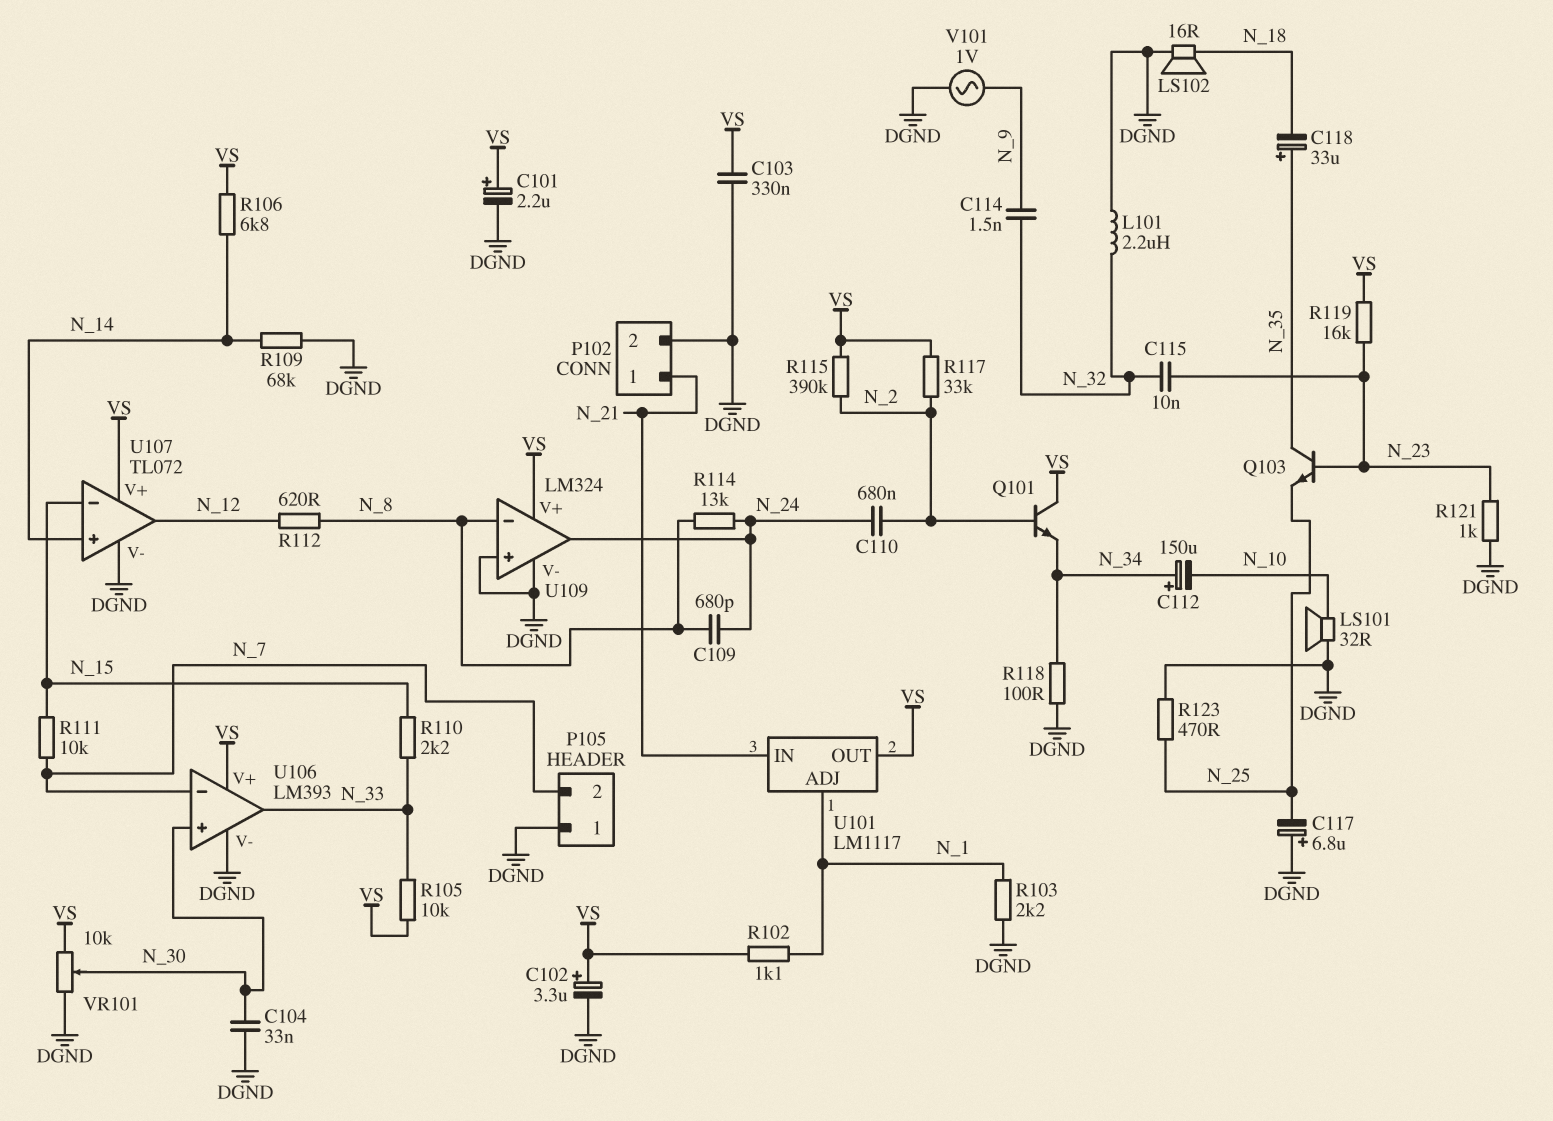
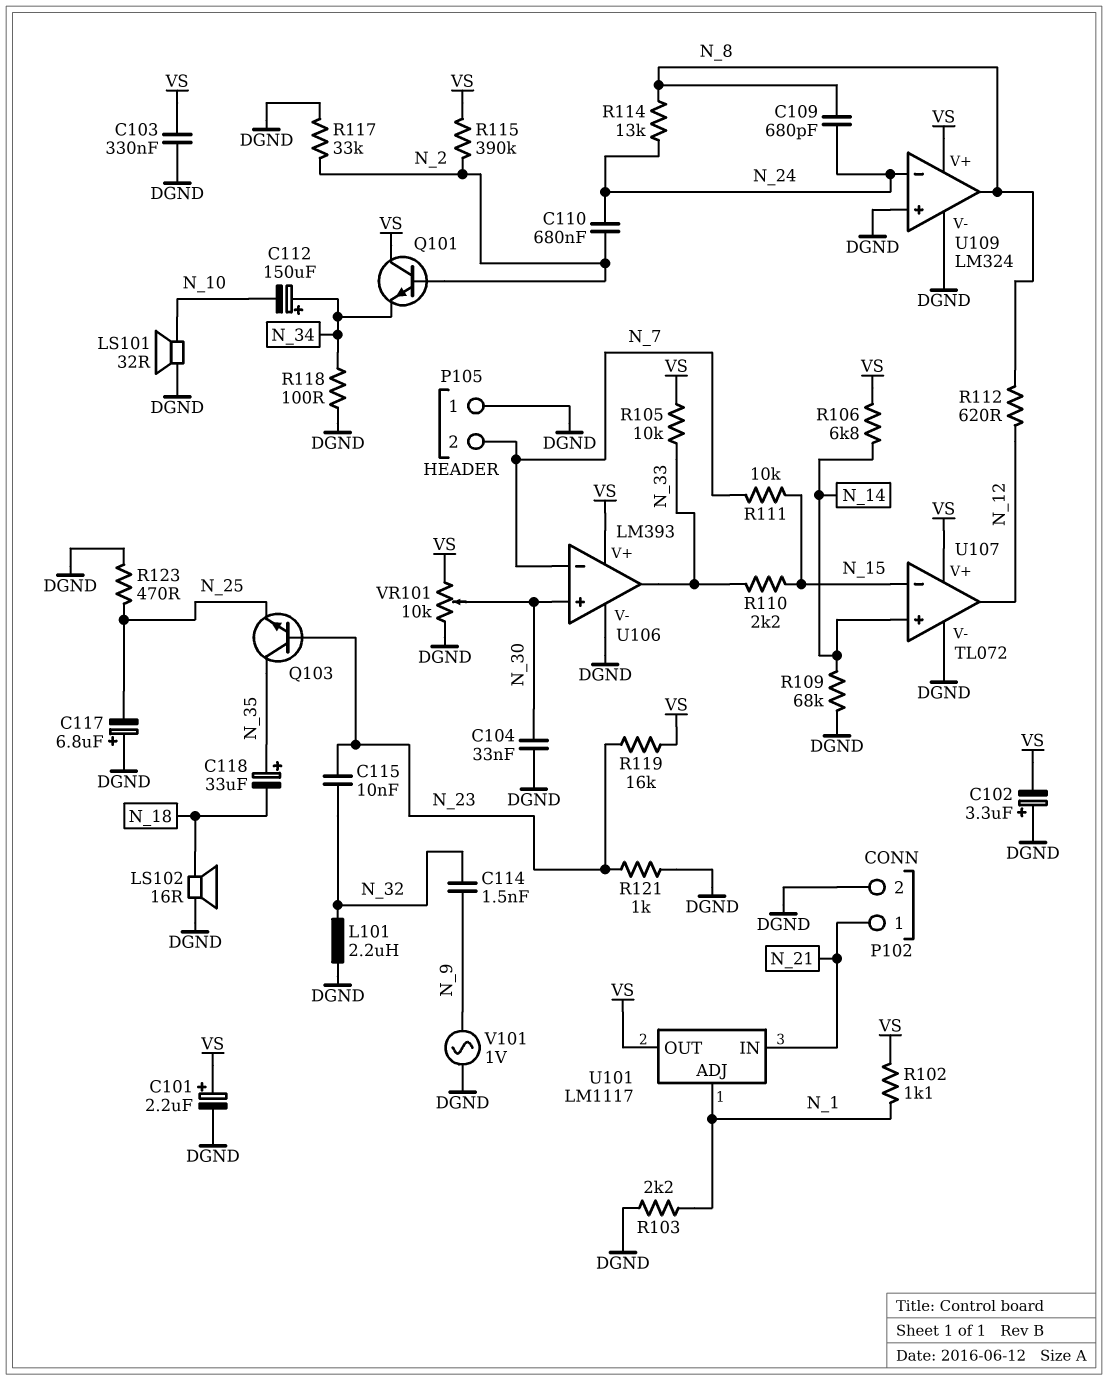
C102: 3.3uF (plus VS, minus DGND) -> 3.3uF (plus DGND, minus VS)
R117: 33k (N_2, VS) -> 33k (DGND, N_2)
U109 pin in-: N_8 -> N_24
U109 pin out: N_24 -> N_8

